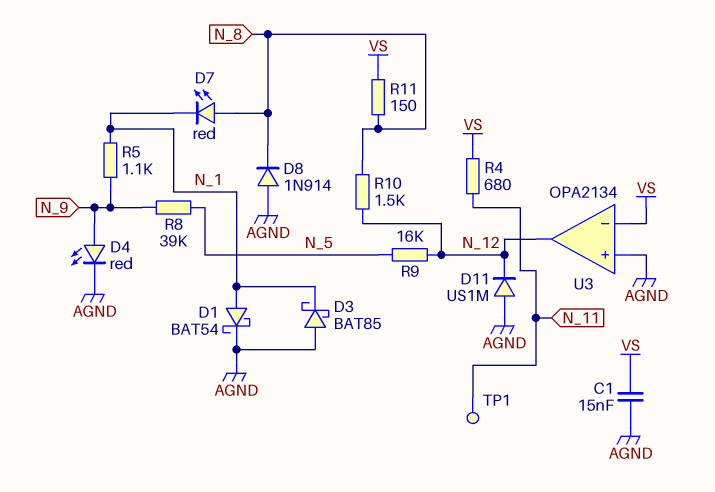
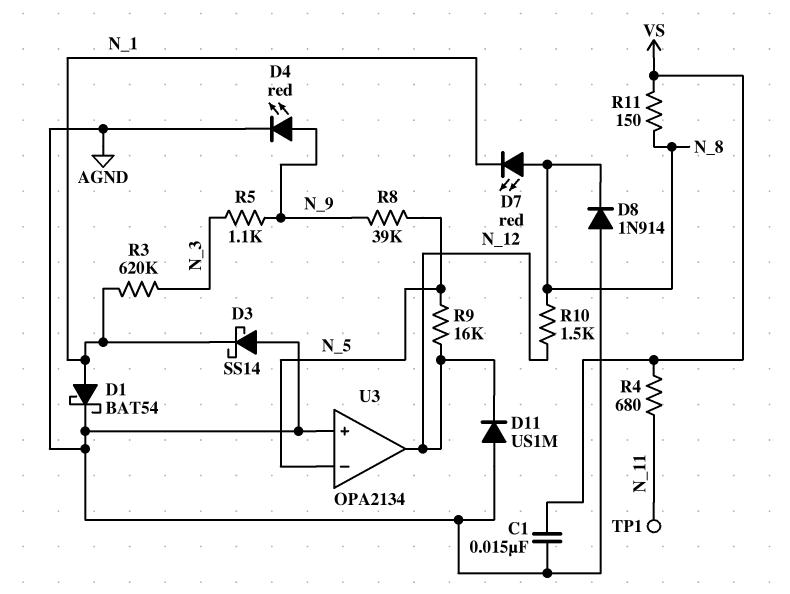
D3: schottky BAT85 (A AGND, K N_1) -> schottky SS14 (A AGND, K N_1)
R3: none -> 620k (N_1, N_3)
R5: 1.1k (N_1, N_9) -> 1.1k (N_3, N_9)
U3 pin in-: VS -> N_5

